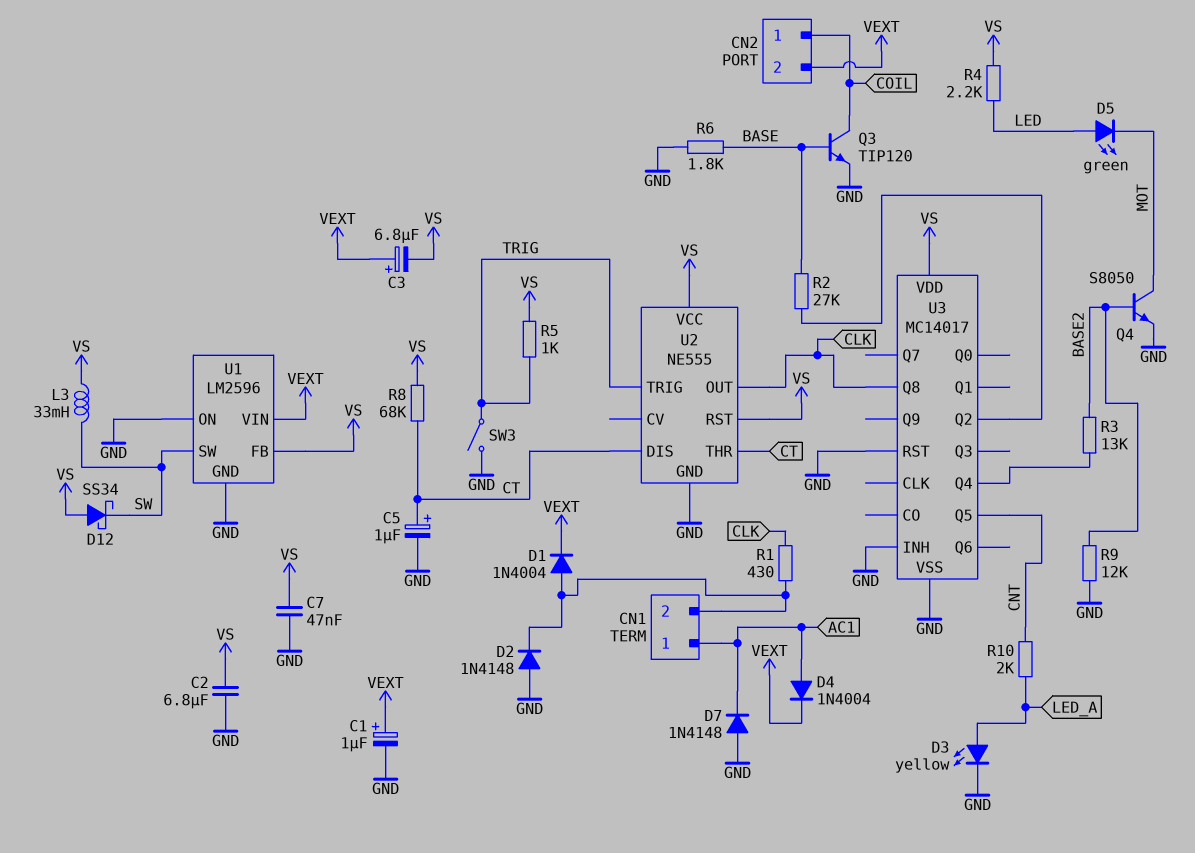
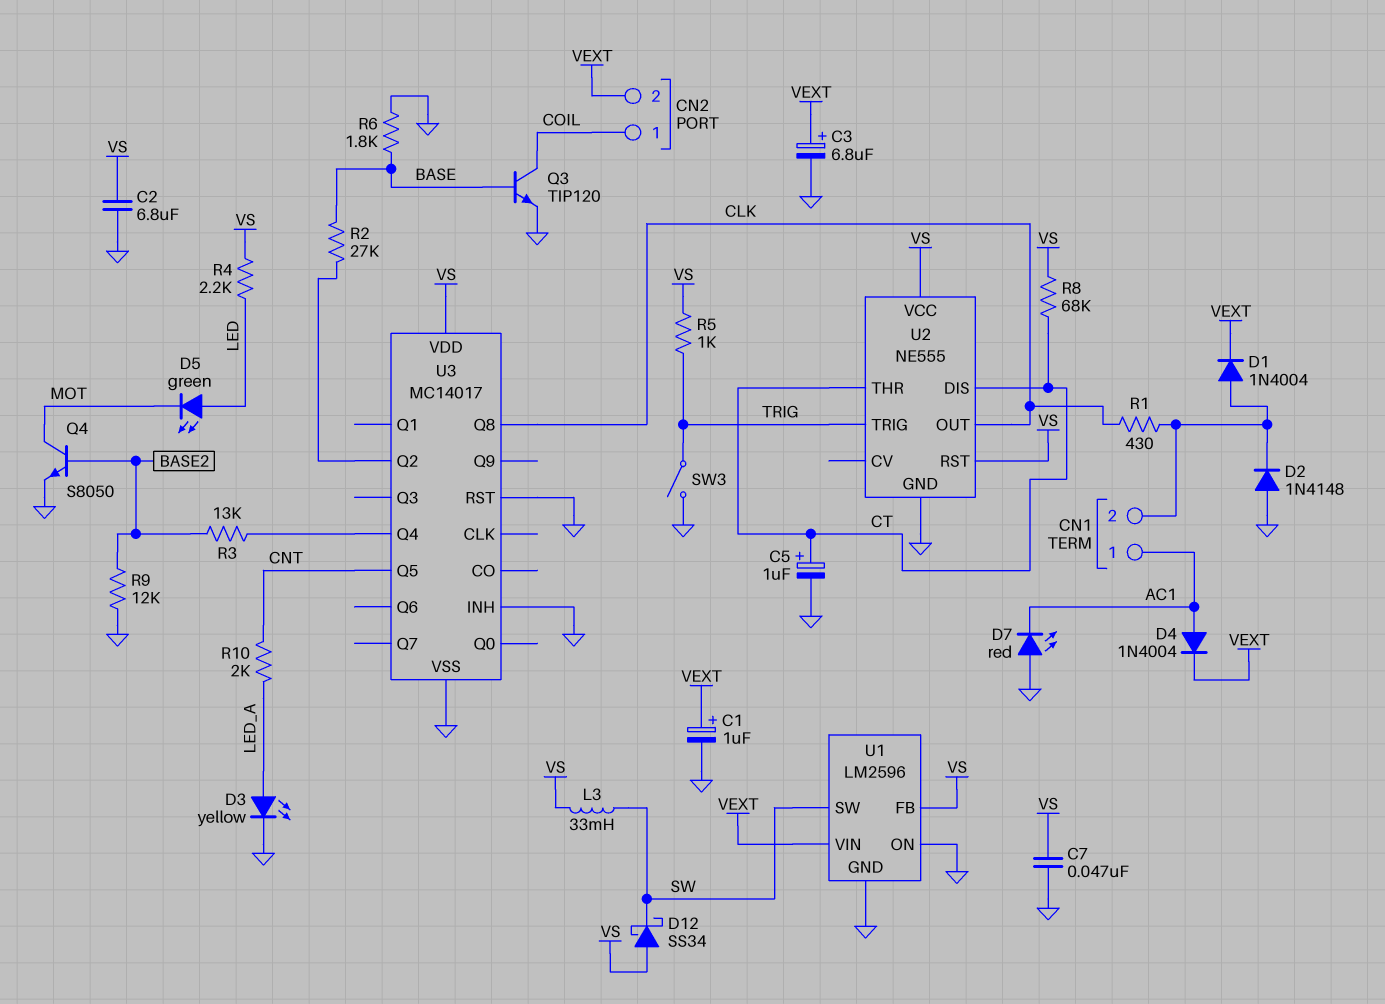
C3: 6.8uF (plus VEXT, minus VS) -> 6.8uF (plus VEXT, minus GND)
D7: diode 1N4148 (A GND, K AC1) -> LED red (A GND, K AC1)

